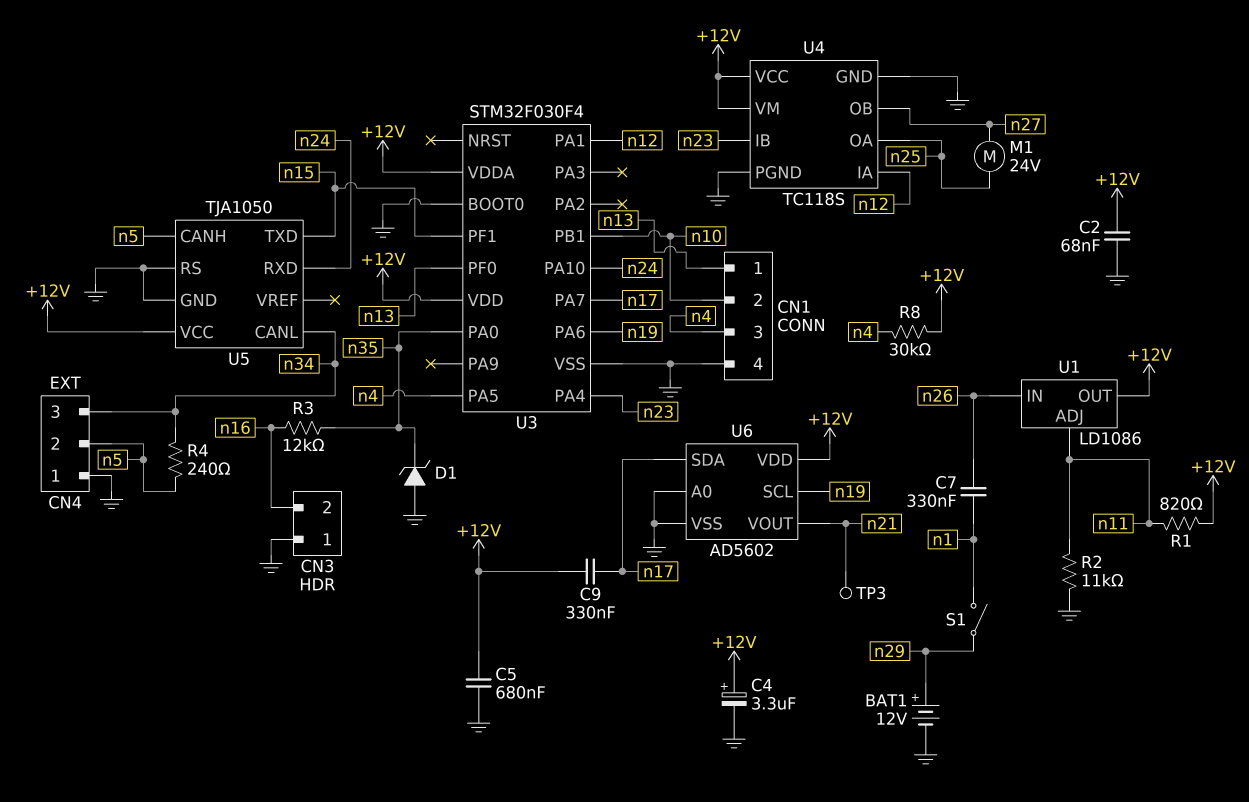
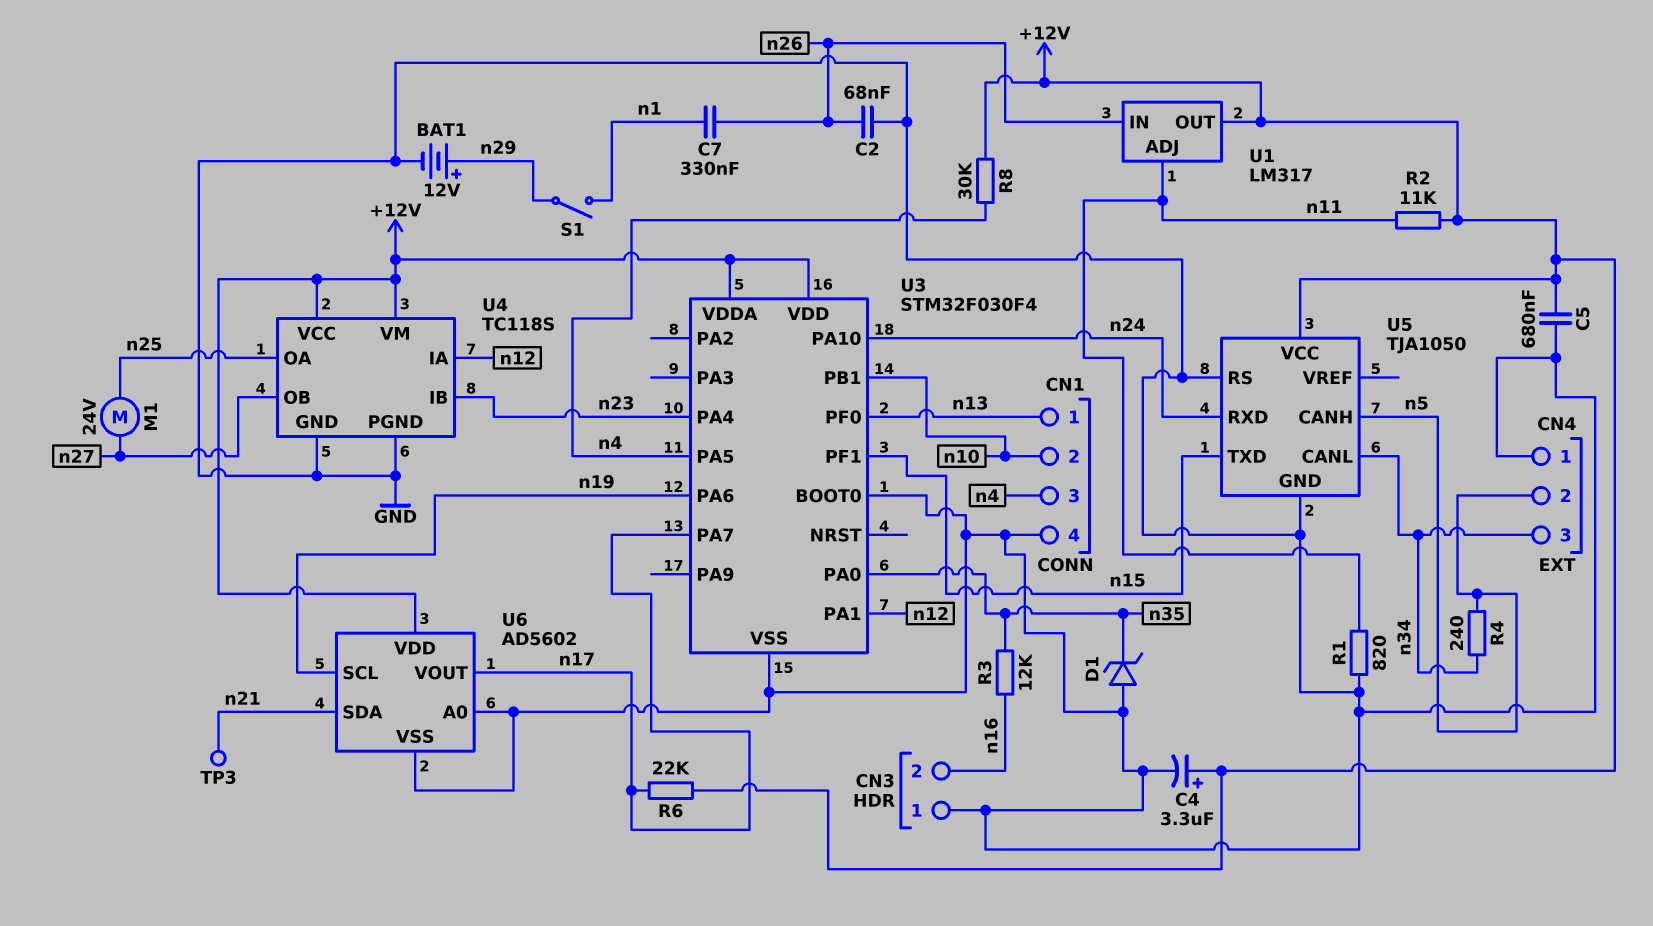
C2: 68nF (+12V, GND) -> 68nF (GND, n26)
C9: 330nF (+12V, n17) -> none
R1: 820 (+12V, n11) -> 820 (GND, n11)
R2: 11k (GND, n11) -> 11k (+12V, n11)
R6: none -> 22k (+12V, n17)
U1: LD1086 -> LM317
U6 pin SDA: n17 -> n21
U6 pin VOUT: n21 -> n17

